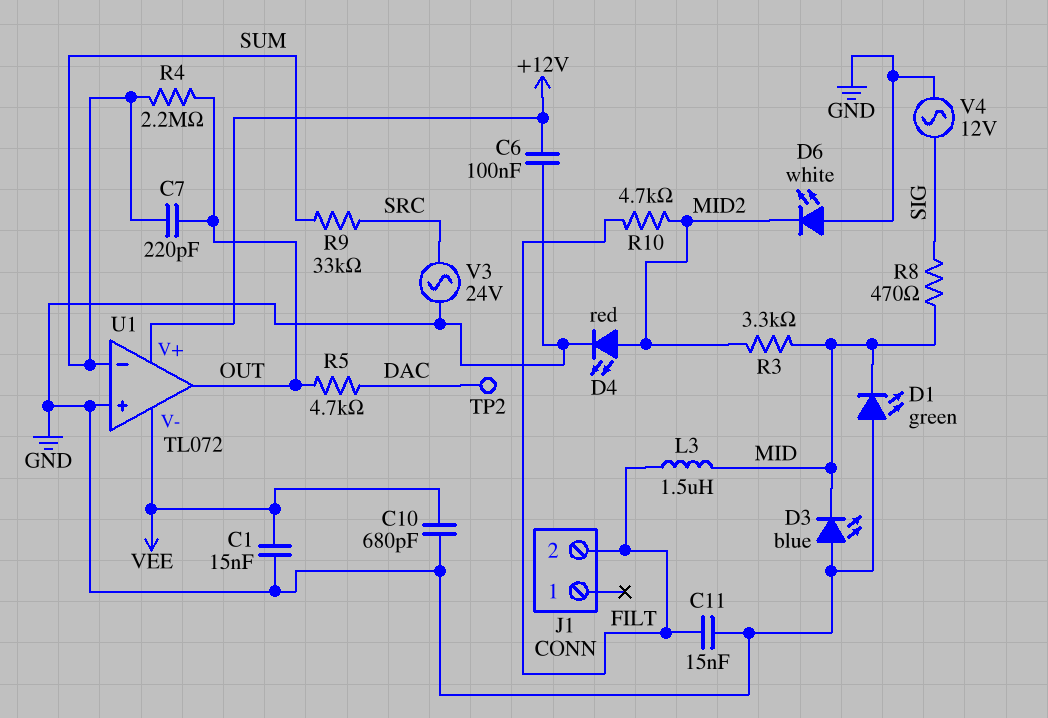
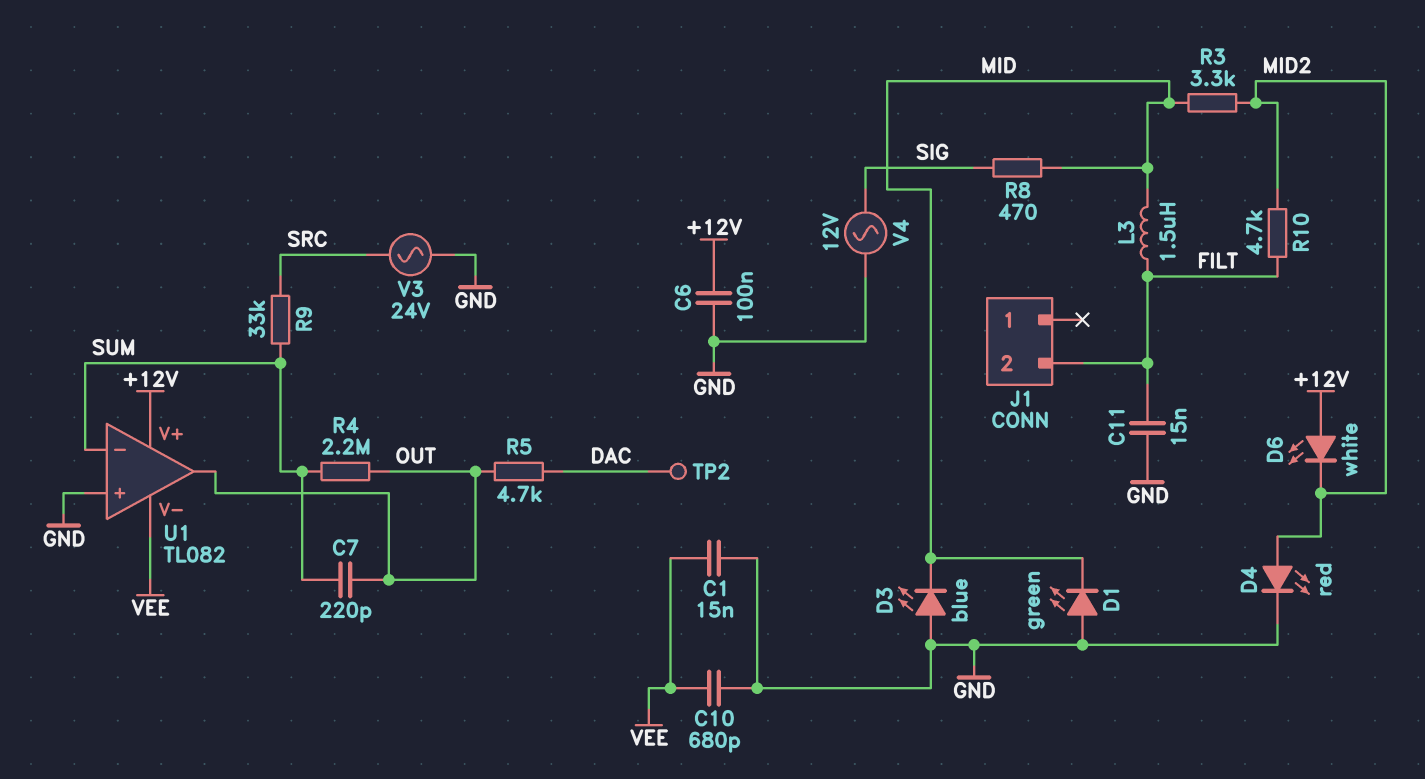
D6: LED white (A GND, K MID2) -> LED white (A +12V, K MID2)
U1: TL072 -> TL082

